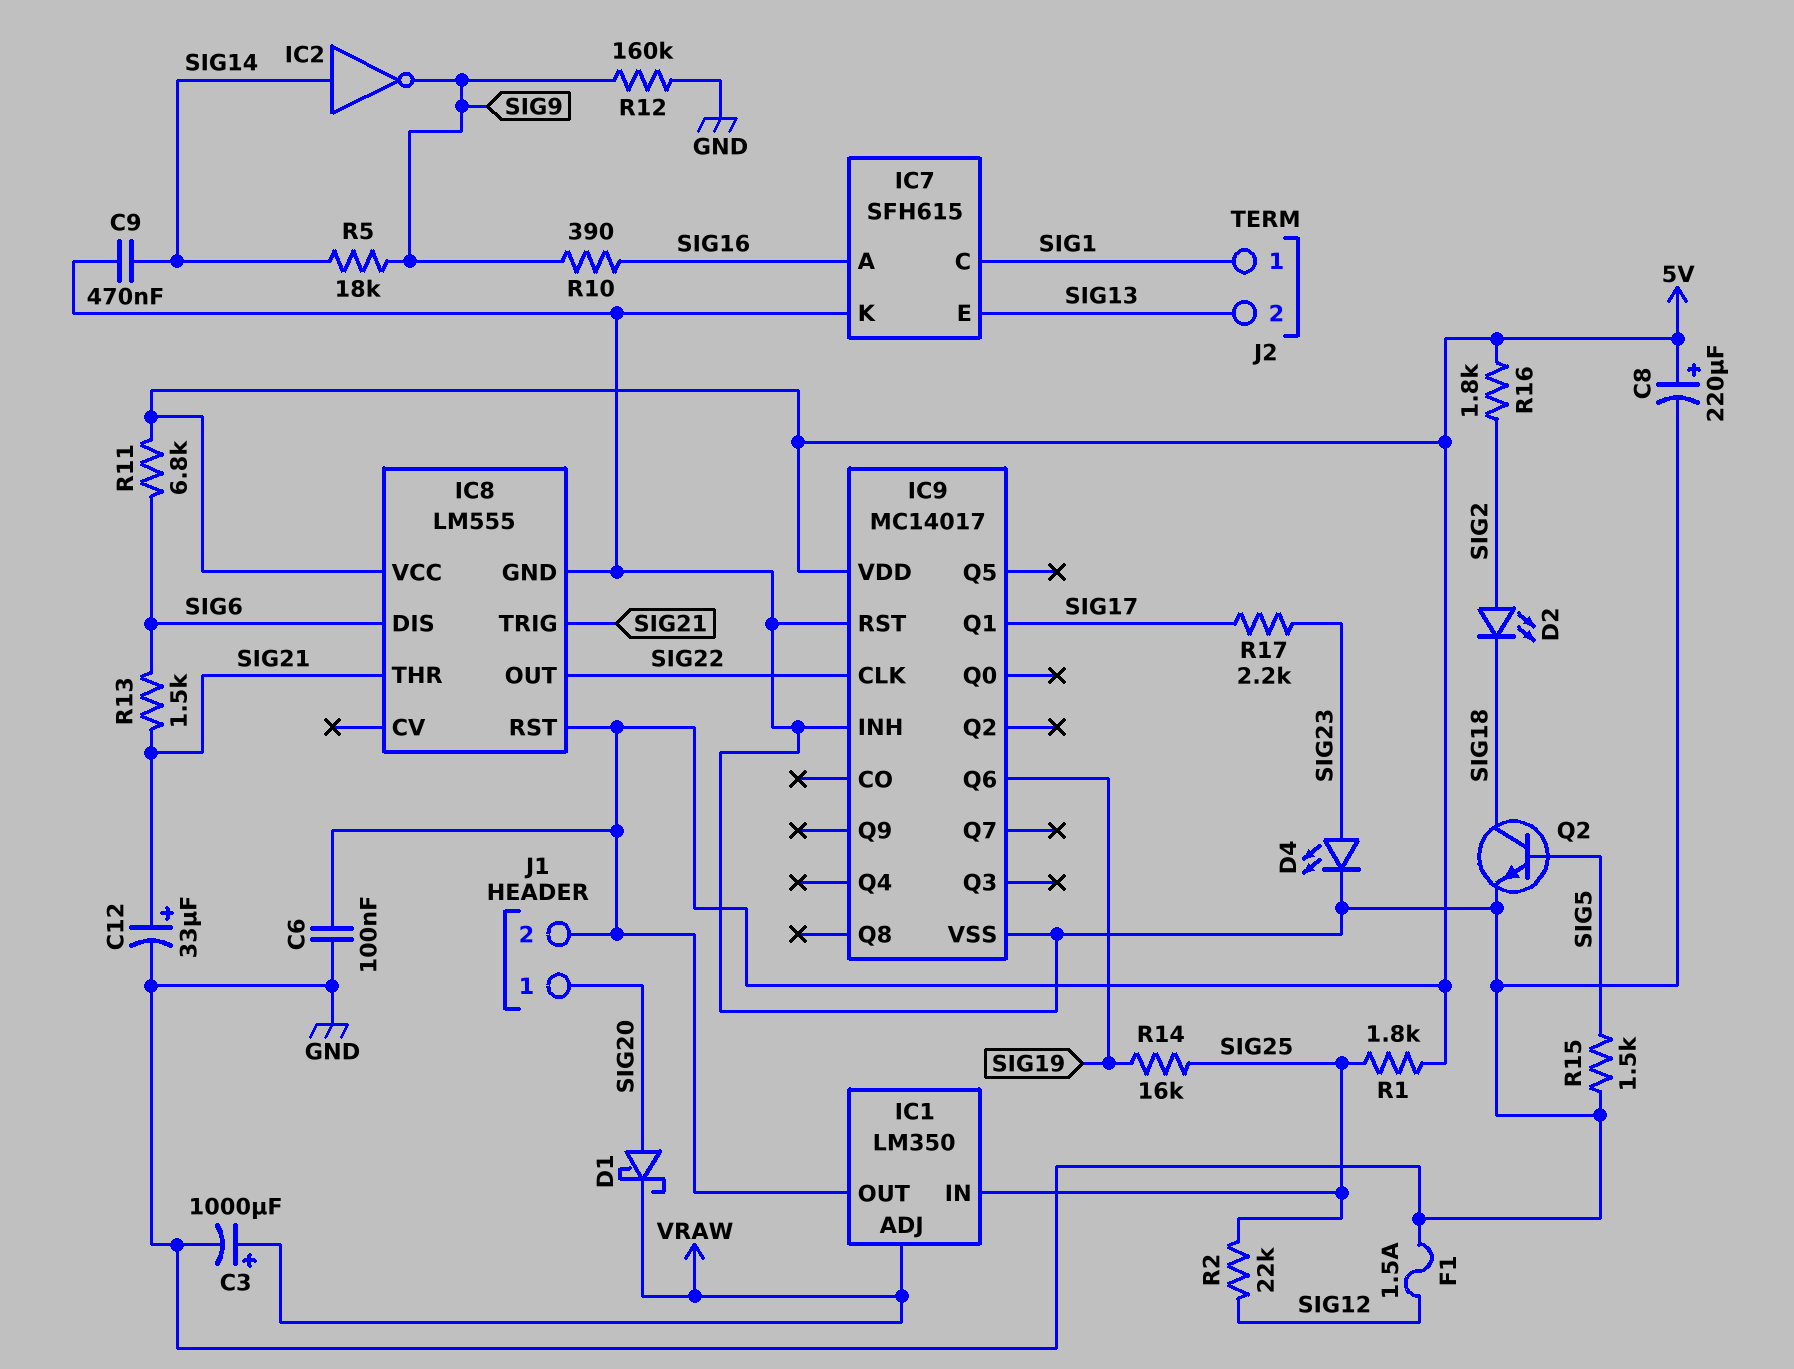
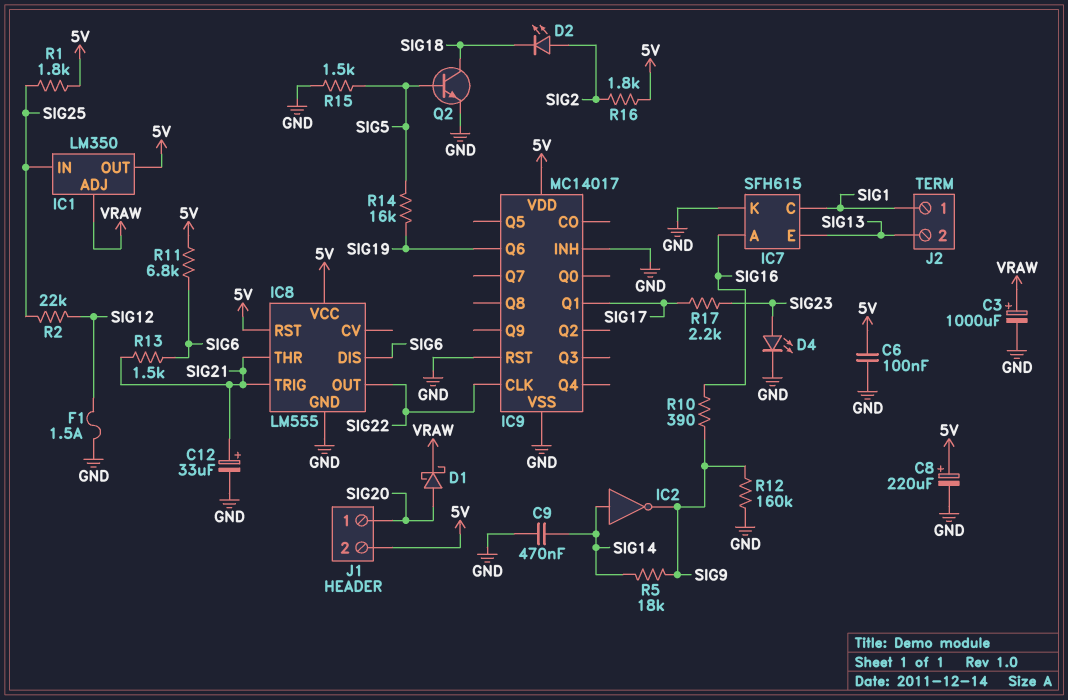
R14: 16k (SIG19, SIG25) -> 16k (SIG5, SIG19)

